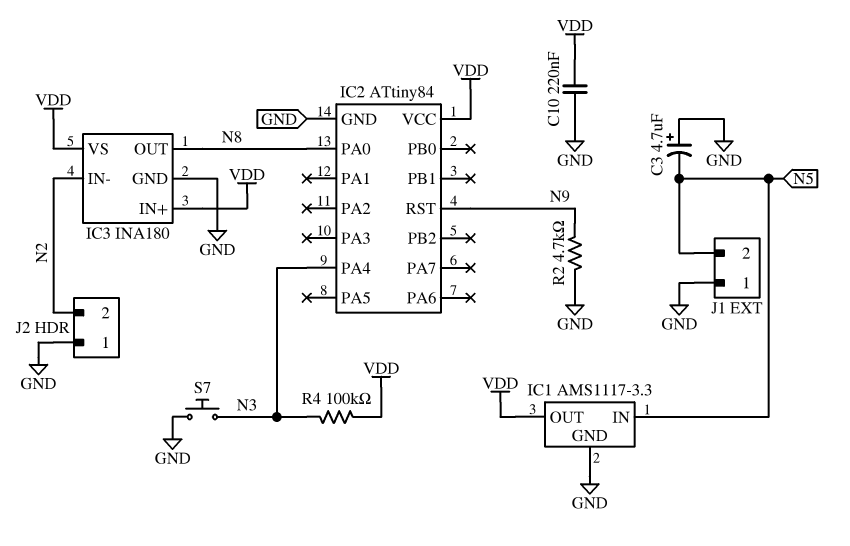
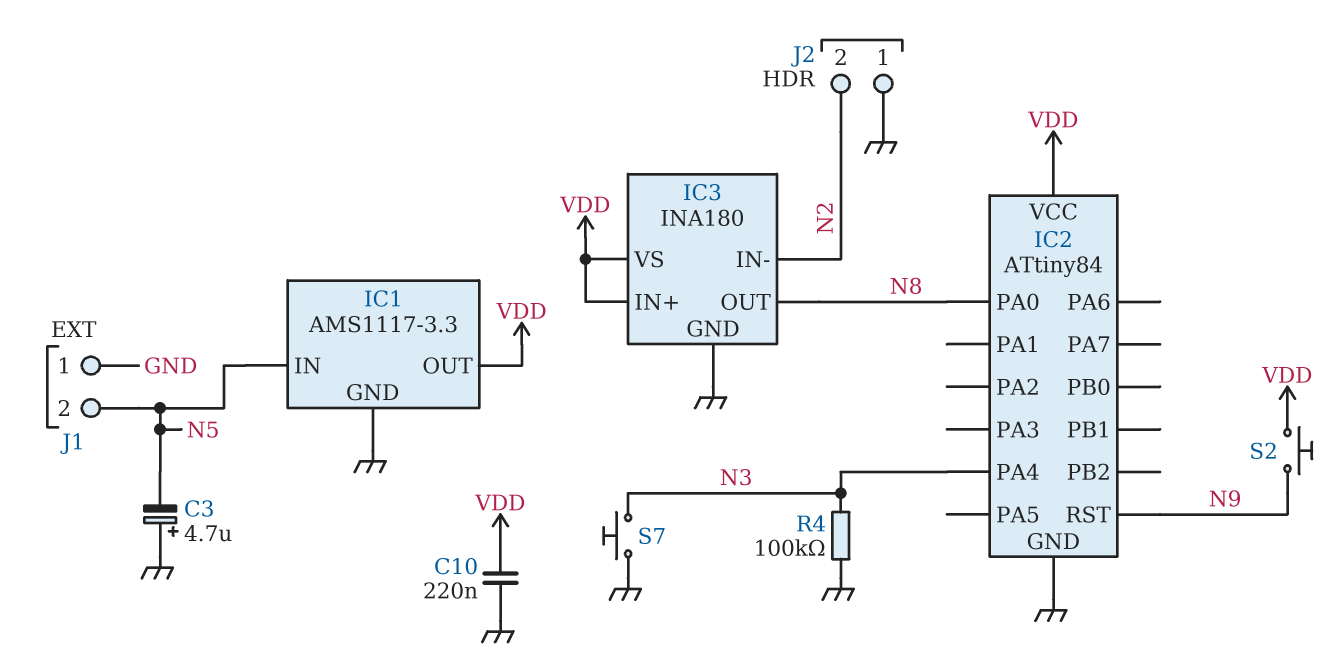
R2: 4.7k (GND, N9) -> none
R4: 100k (N3, VDD) -> 100k (GND, N3)
S2: none -> button (N9, VDD)

